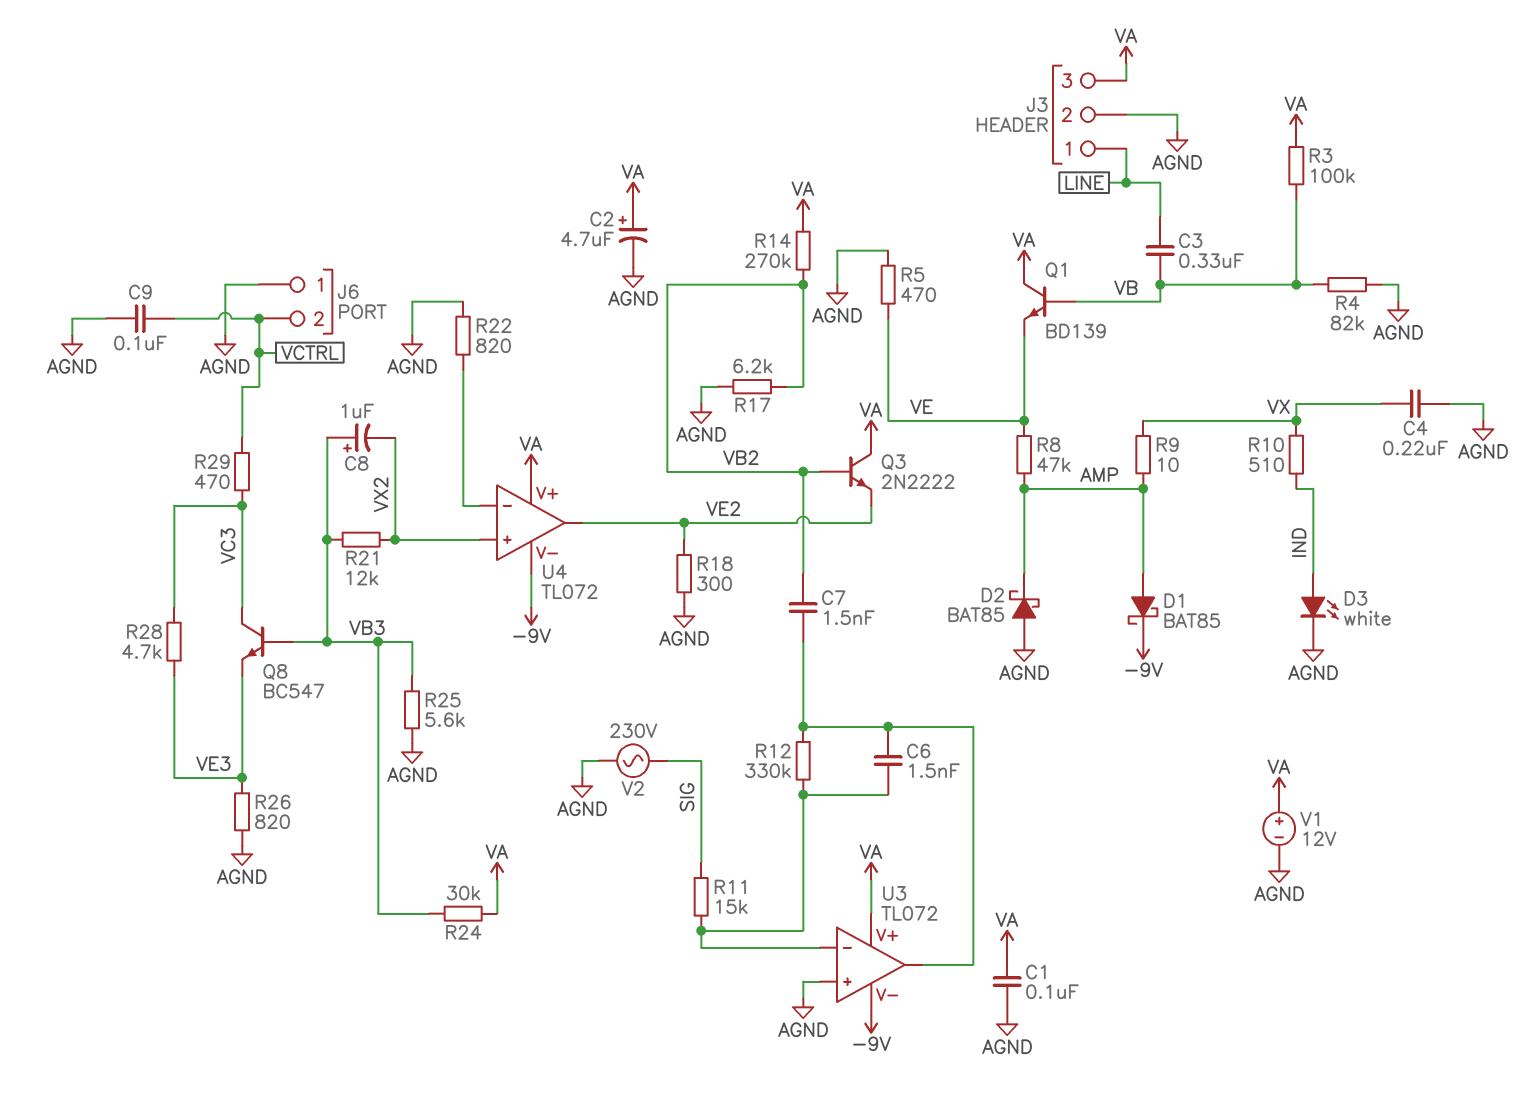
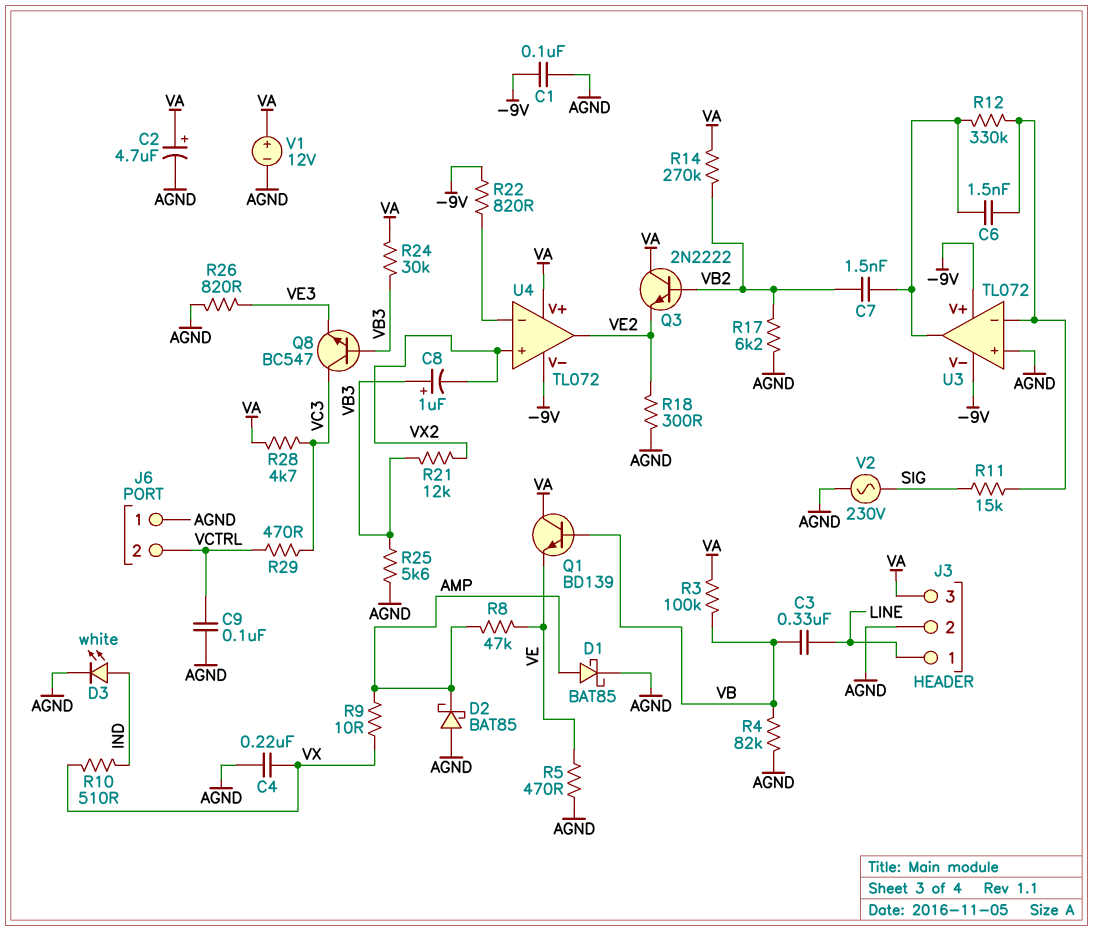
C1: 100nF (AGND, VA) -> 100nF (-9V, AGND)
D1: schottky BAT85 (A AMP, K -9V) -> schottky BAT85 (A AMP, K AGND)
R22: 820 (AGND, U4/in-) -> 820 (-9V, U4/in-)
R28: 4.7k (VC3, VE3) -> 4.7k (VA, VC3)
U3 pin V+: VA -> -9V

